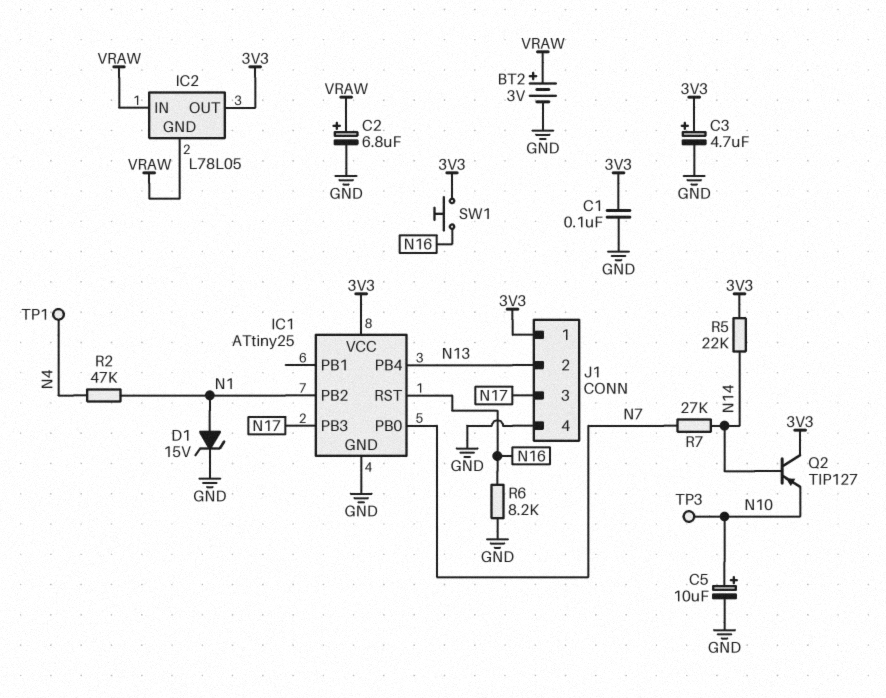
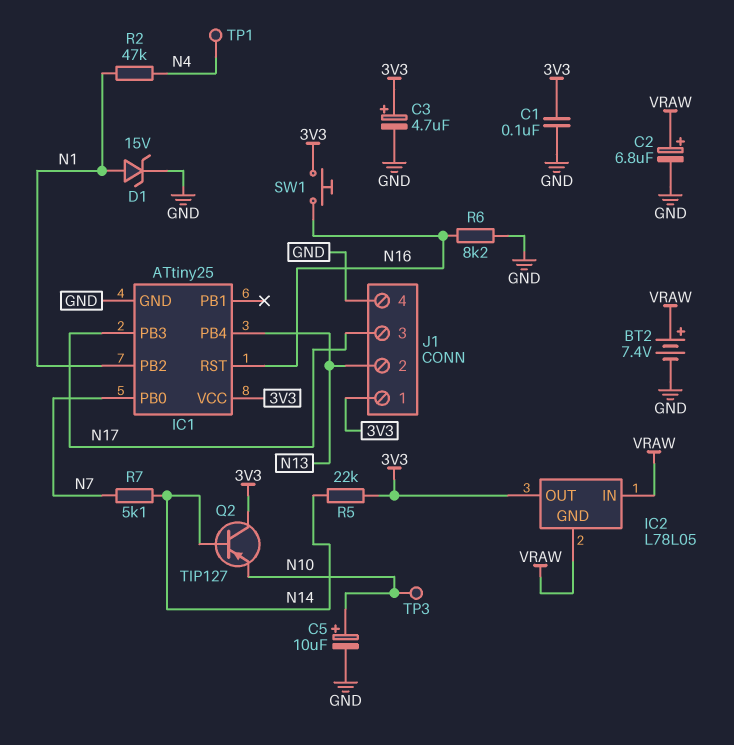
BT2: 3V (plus VRAW, minus GND) -> 7.4V (plus VRAW, minus GND)
R7: 27k (N7, N14) -> 5.1k (N7, N14)

